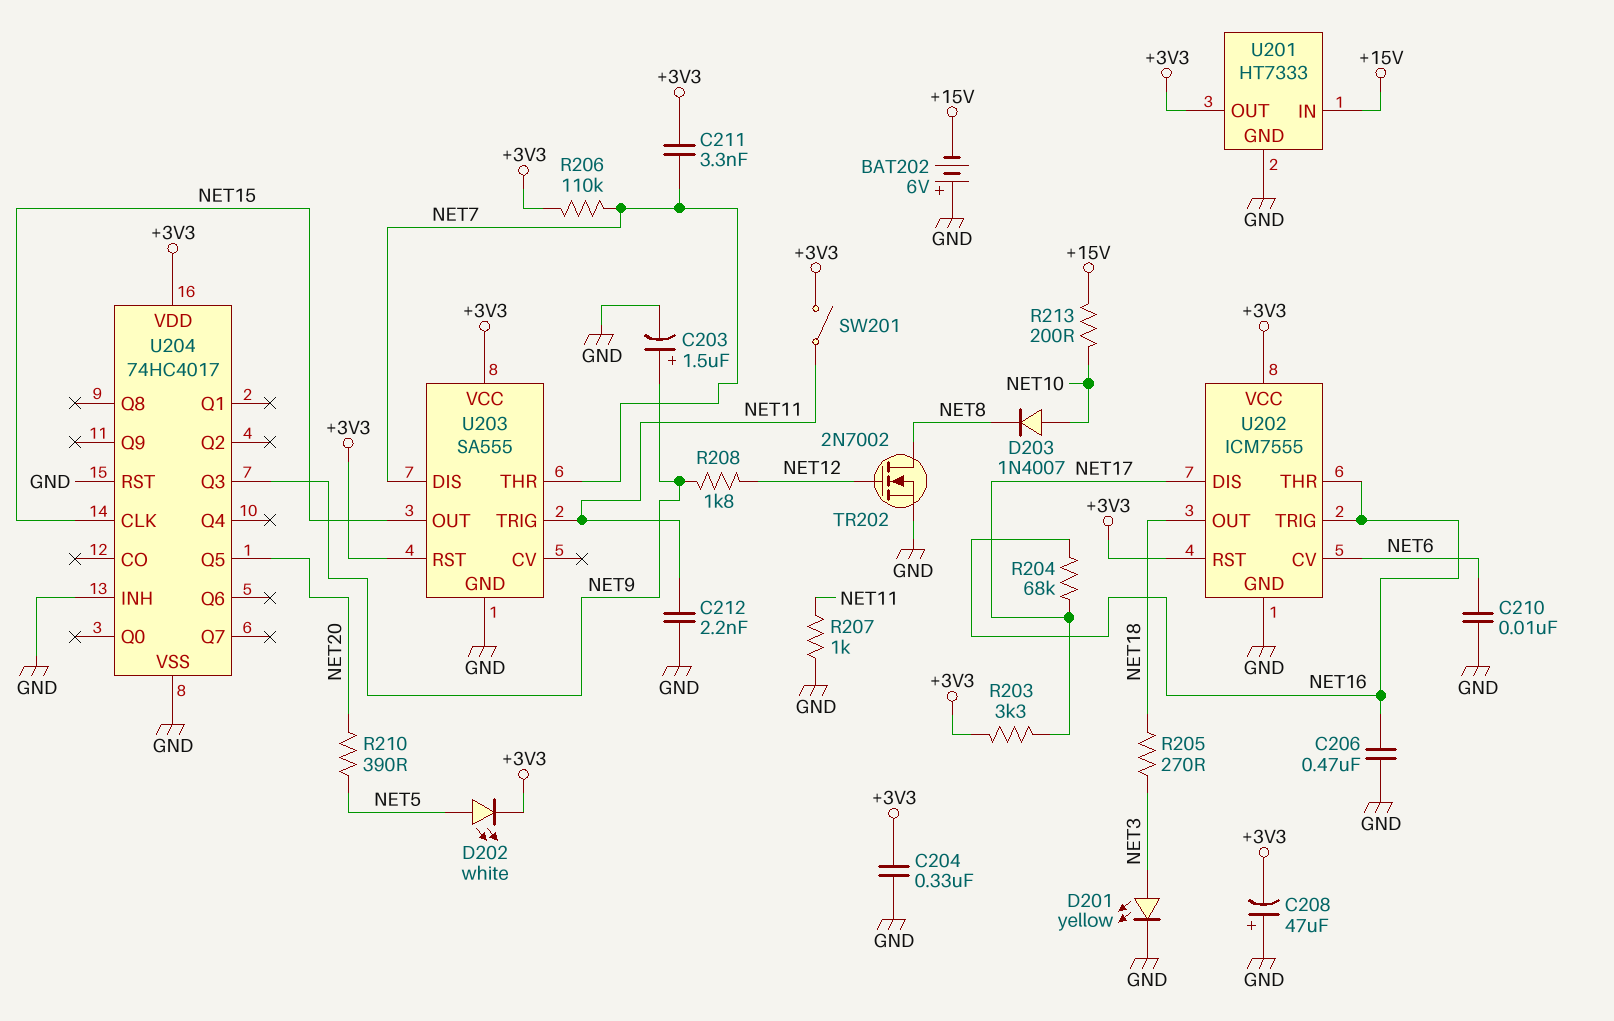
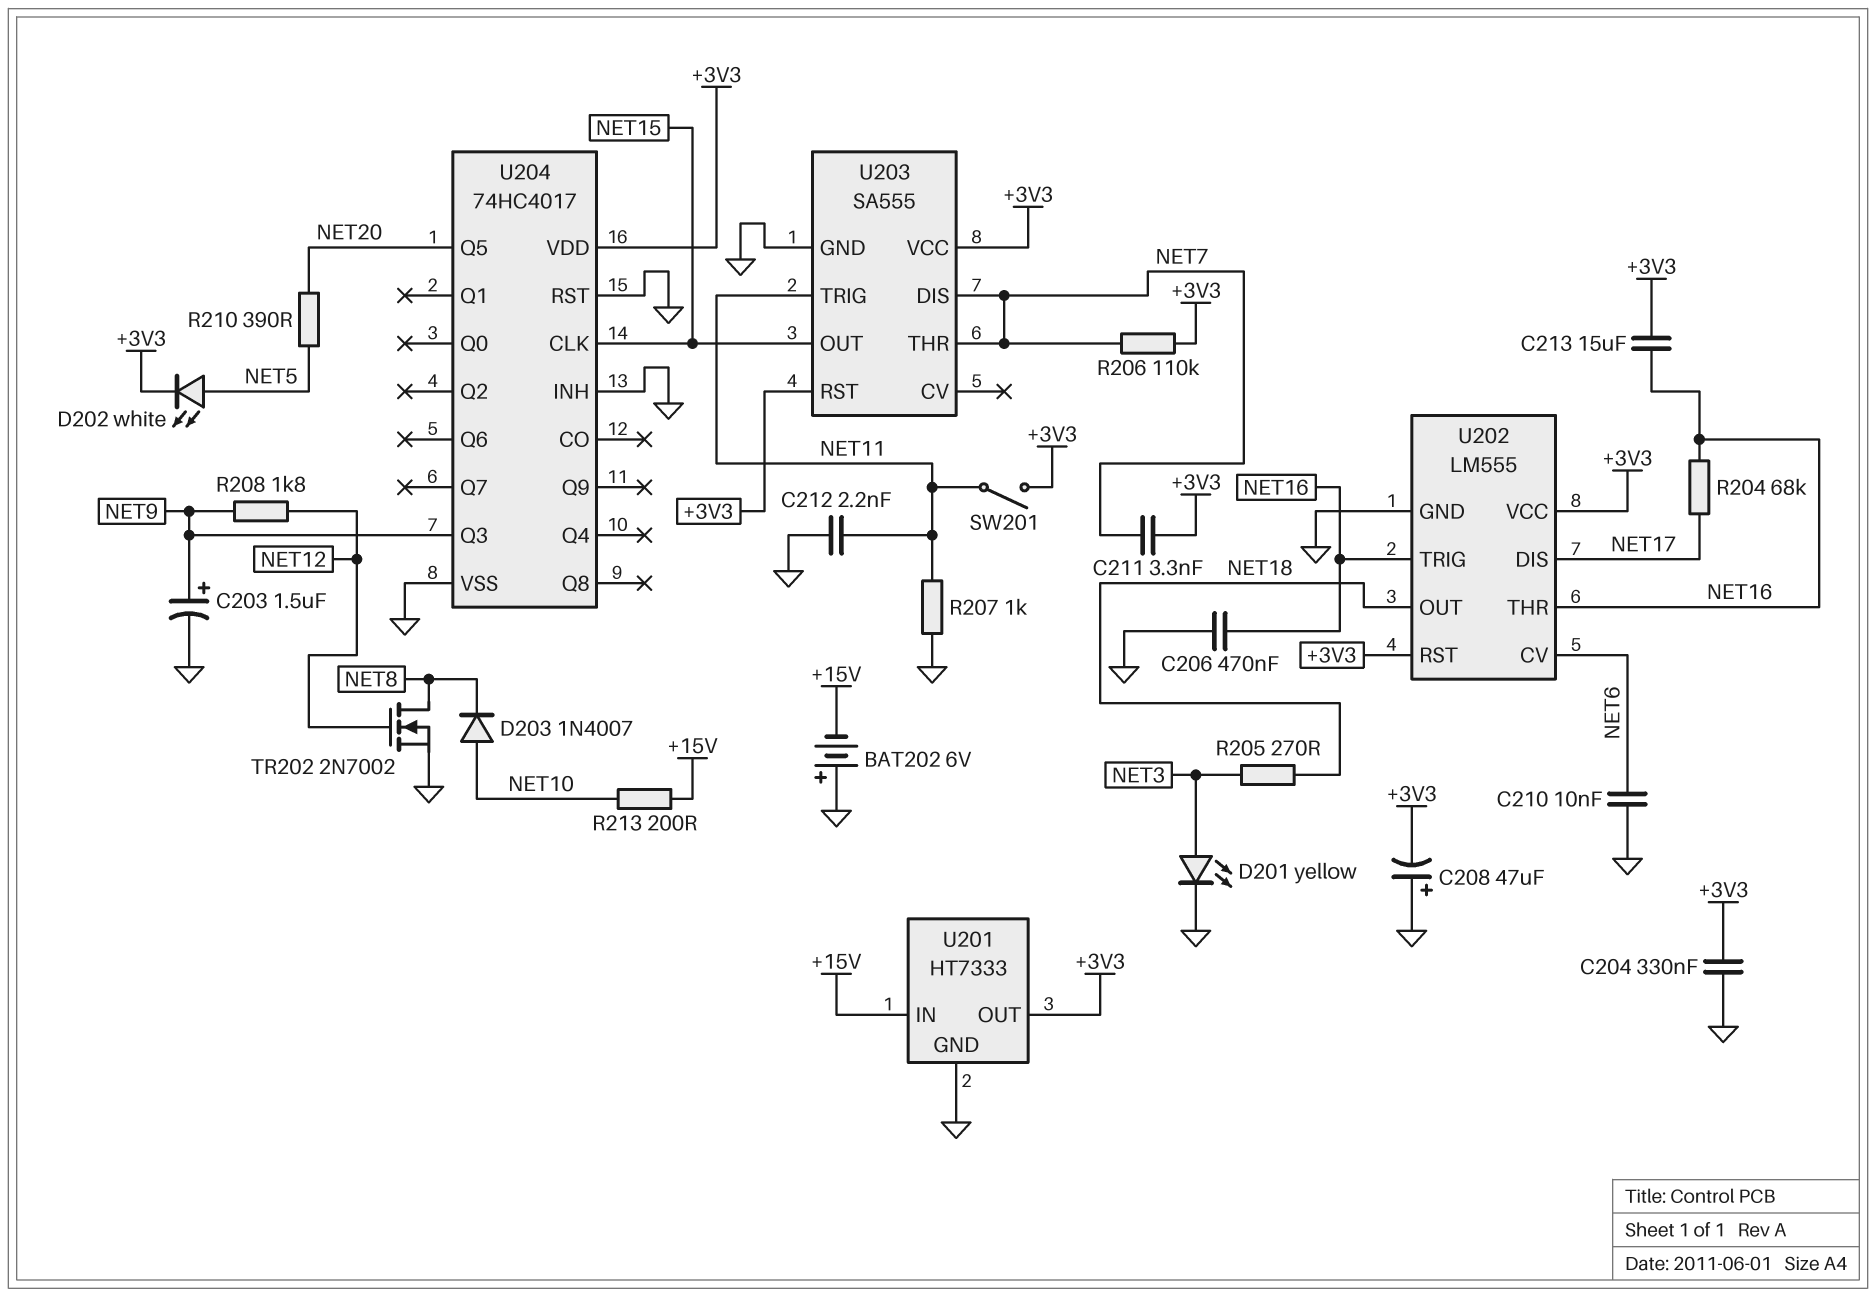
C213: none -> 15uF (+3V3, NET16)
R203: 3.3k (+3V3, NET17) -> none
U202: ICM7555 -> LM555

